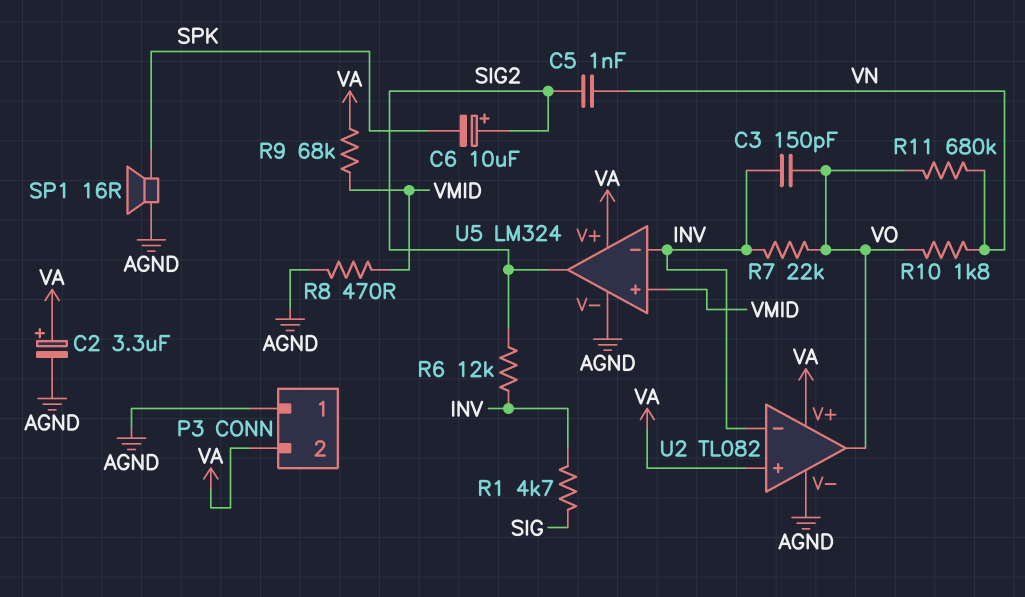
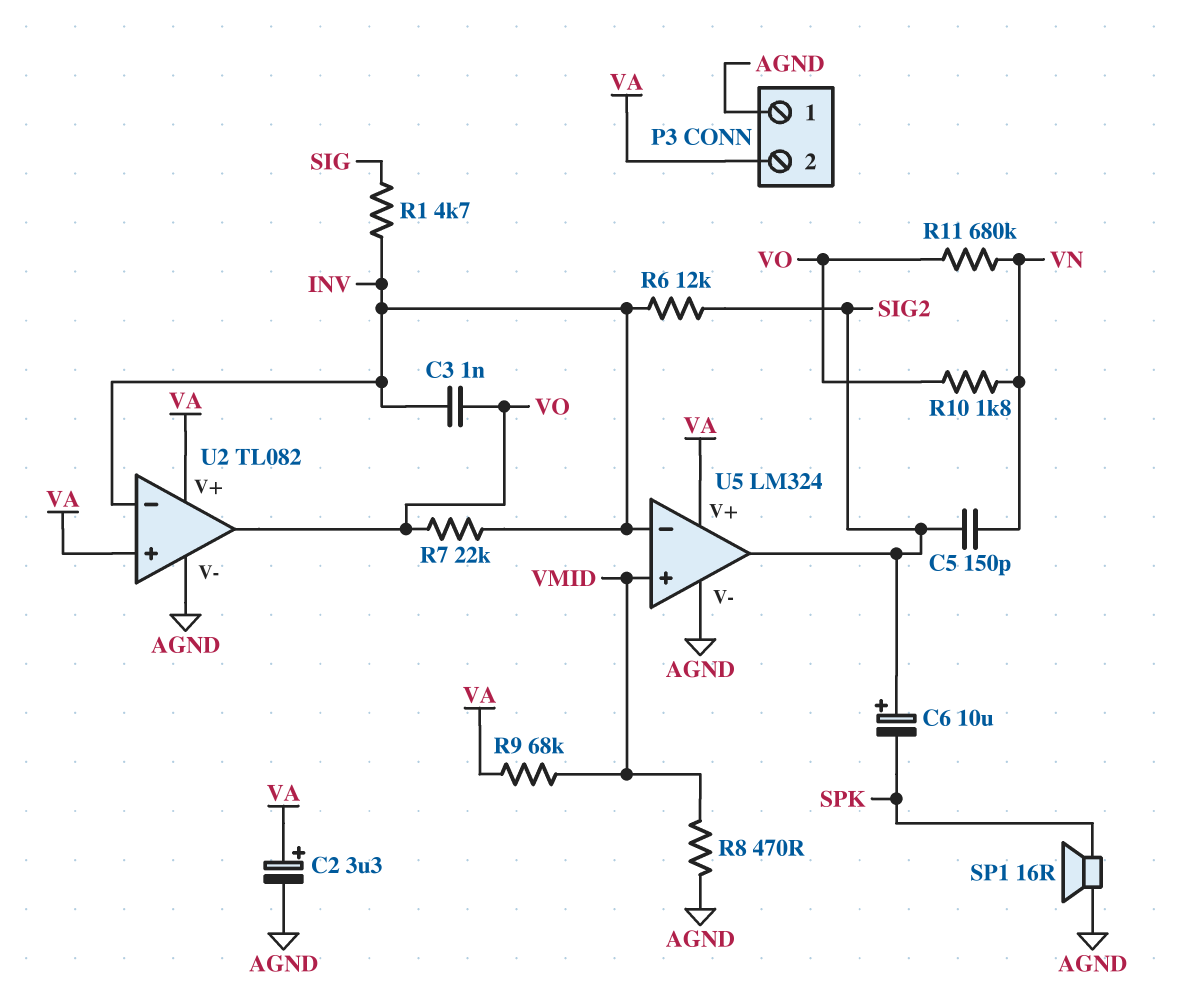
C3: 150pF (INV, VO) -> 1nF (INV, VO)
C5: 1nF (SIG2, VN) -> 150pF (SIG2, VN)

